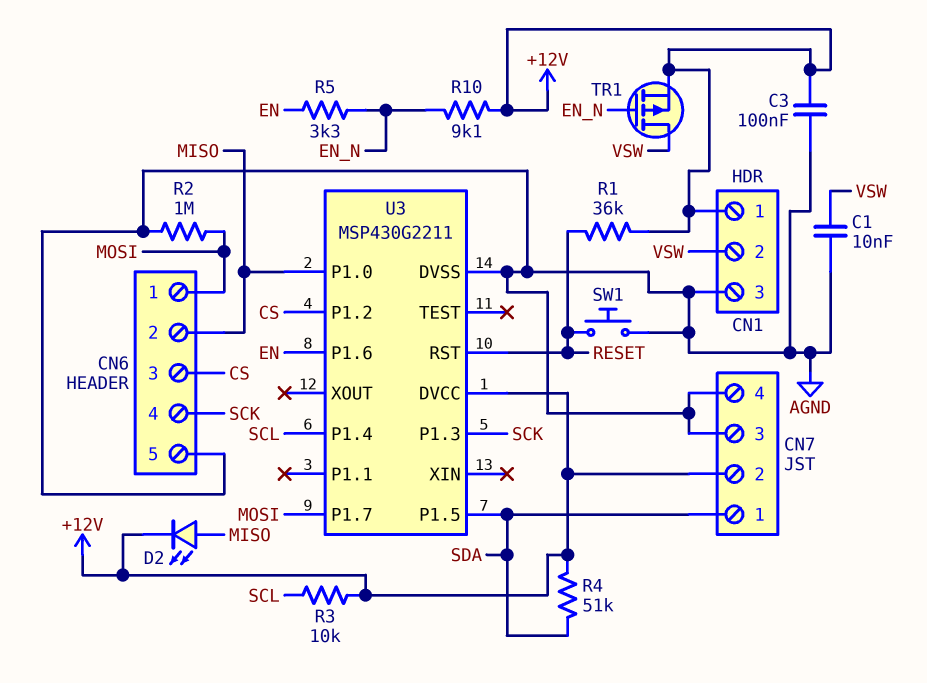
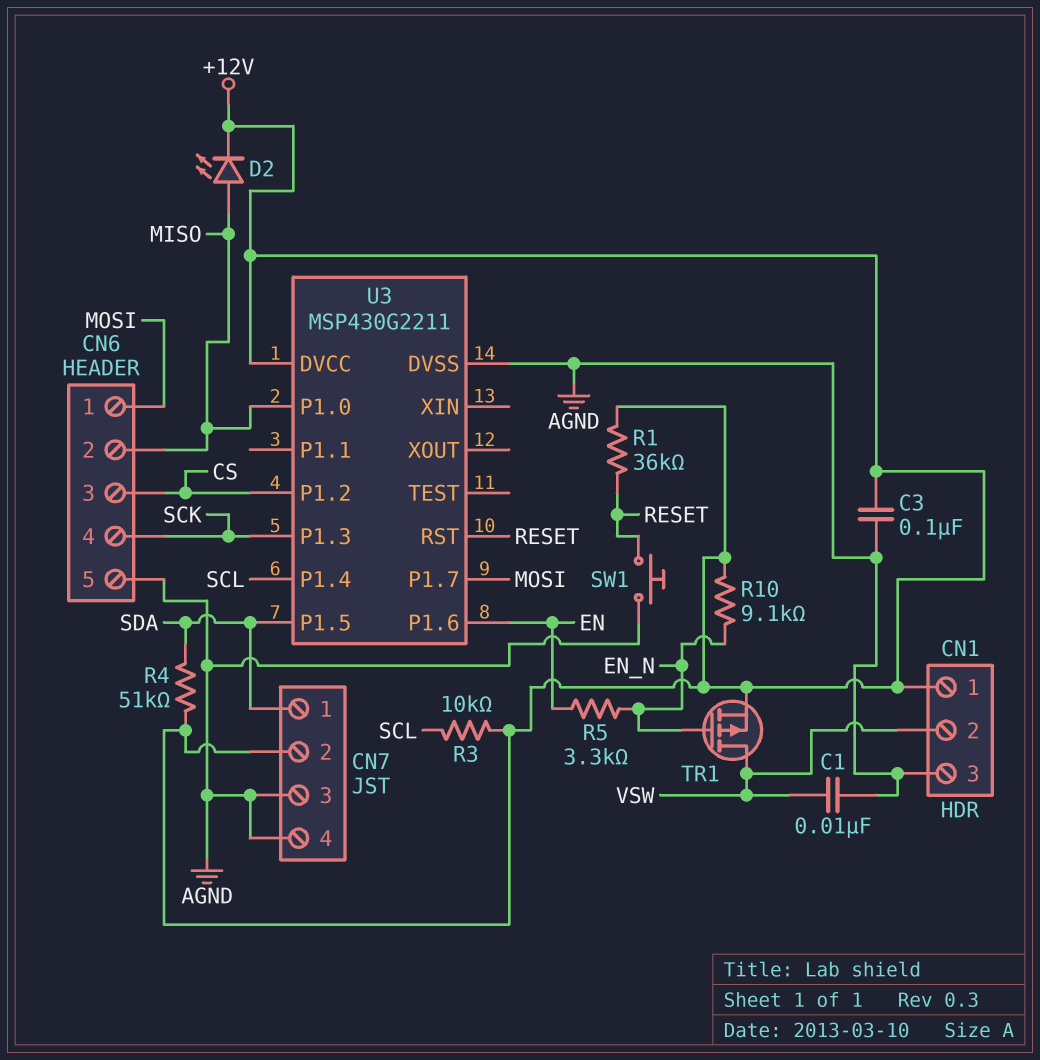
R2: 1M (AGND, MOSI) -> none

